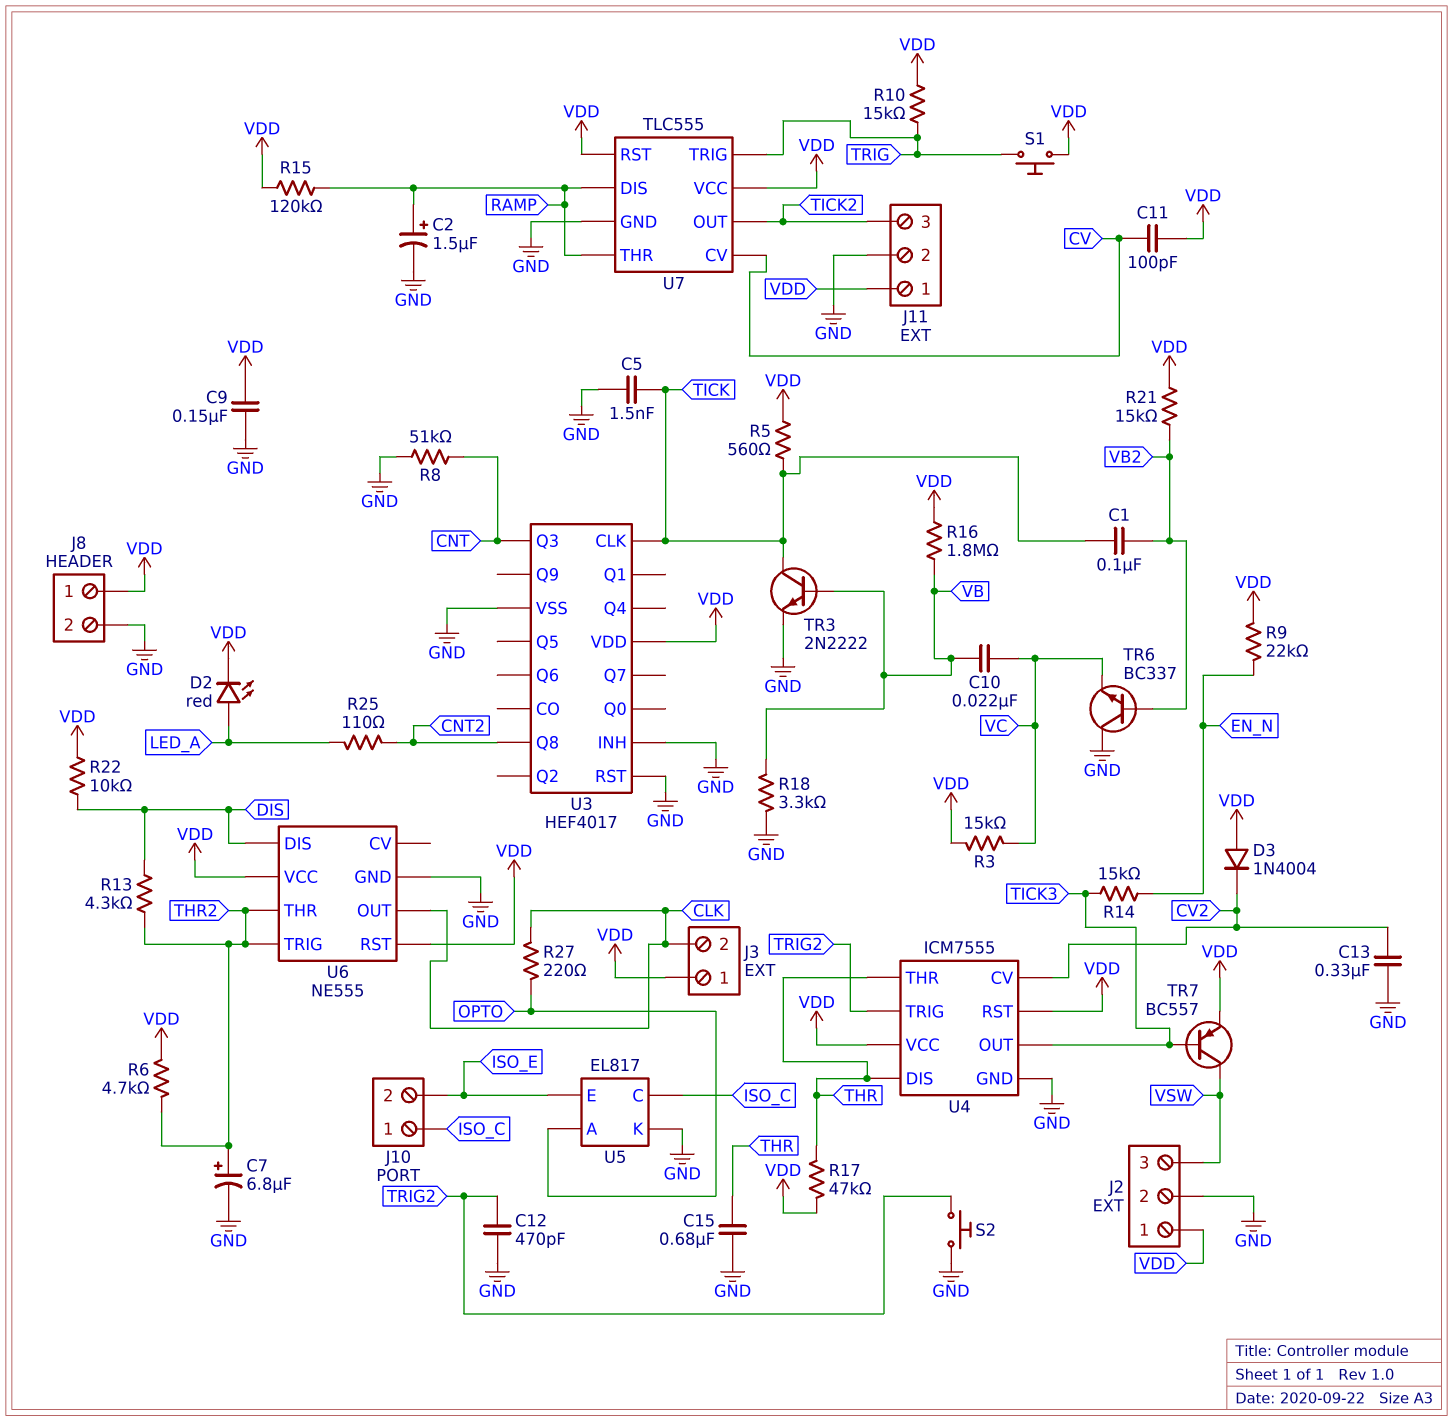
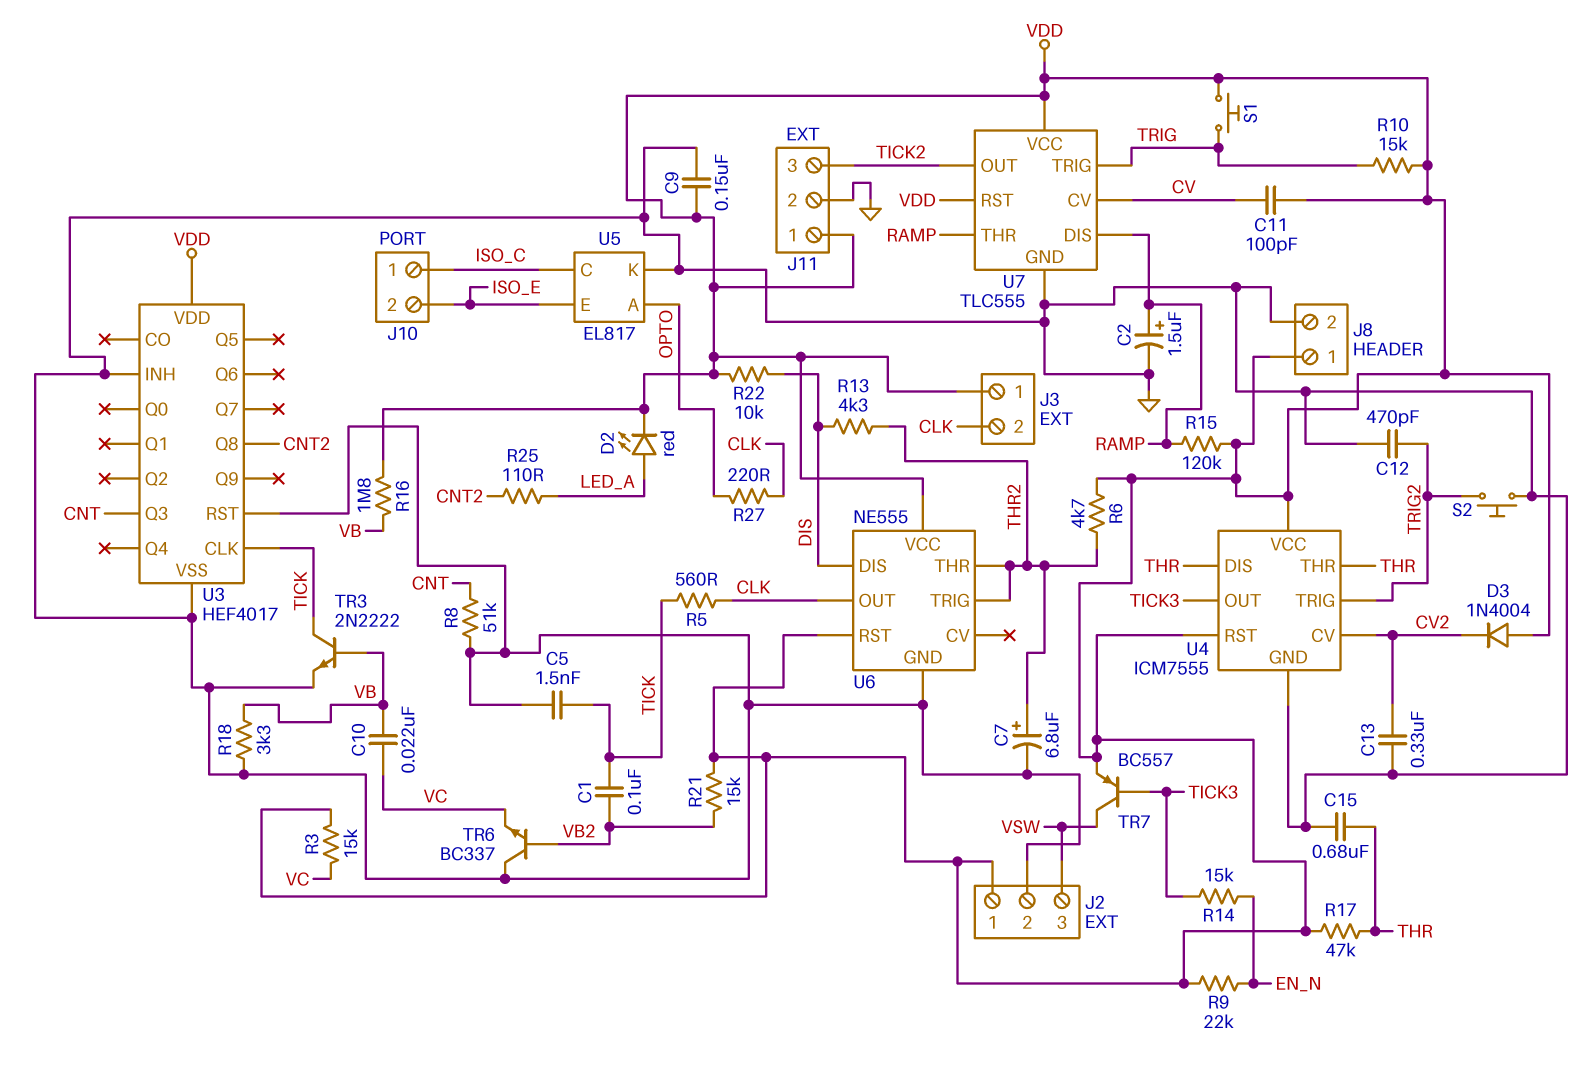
R5: 560 (TICK, VDD) -> 560 (CLK, TICK)

